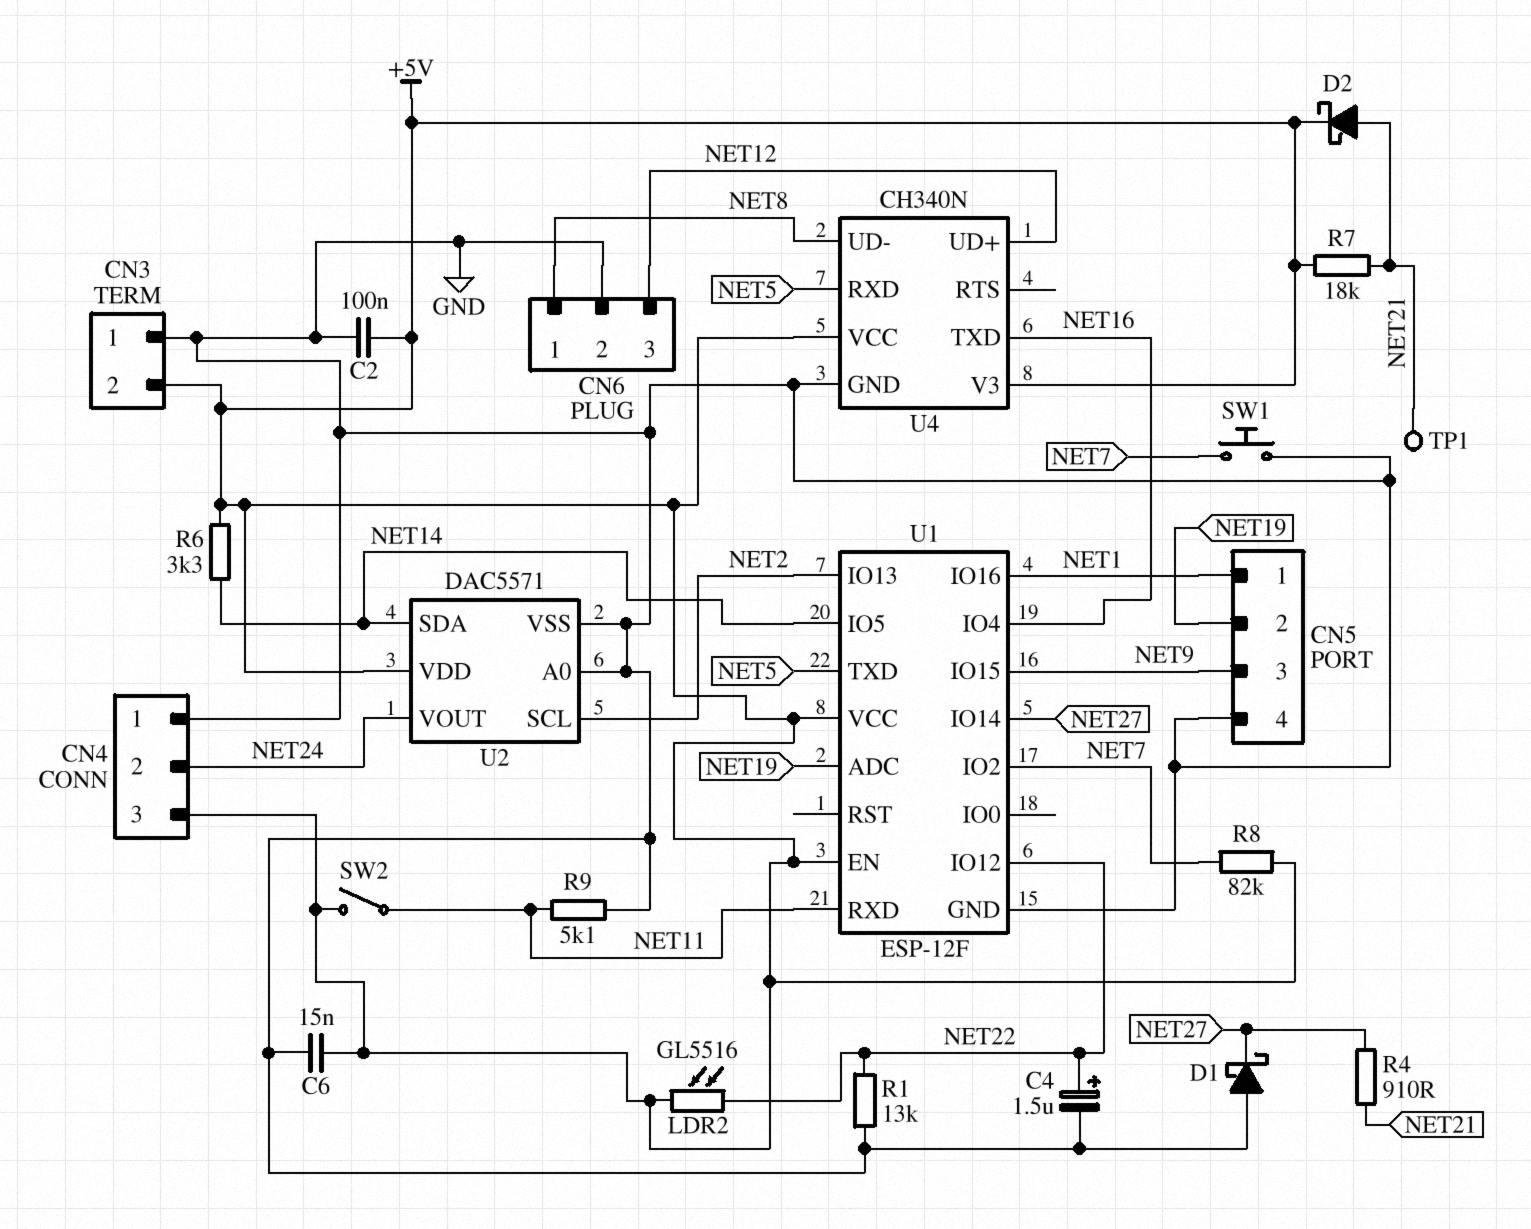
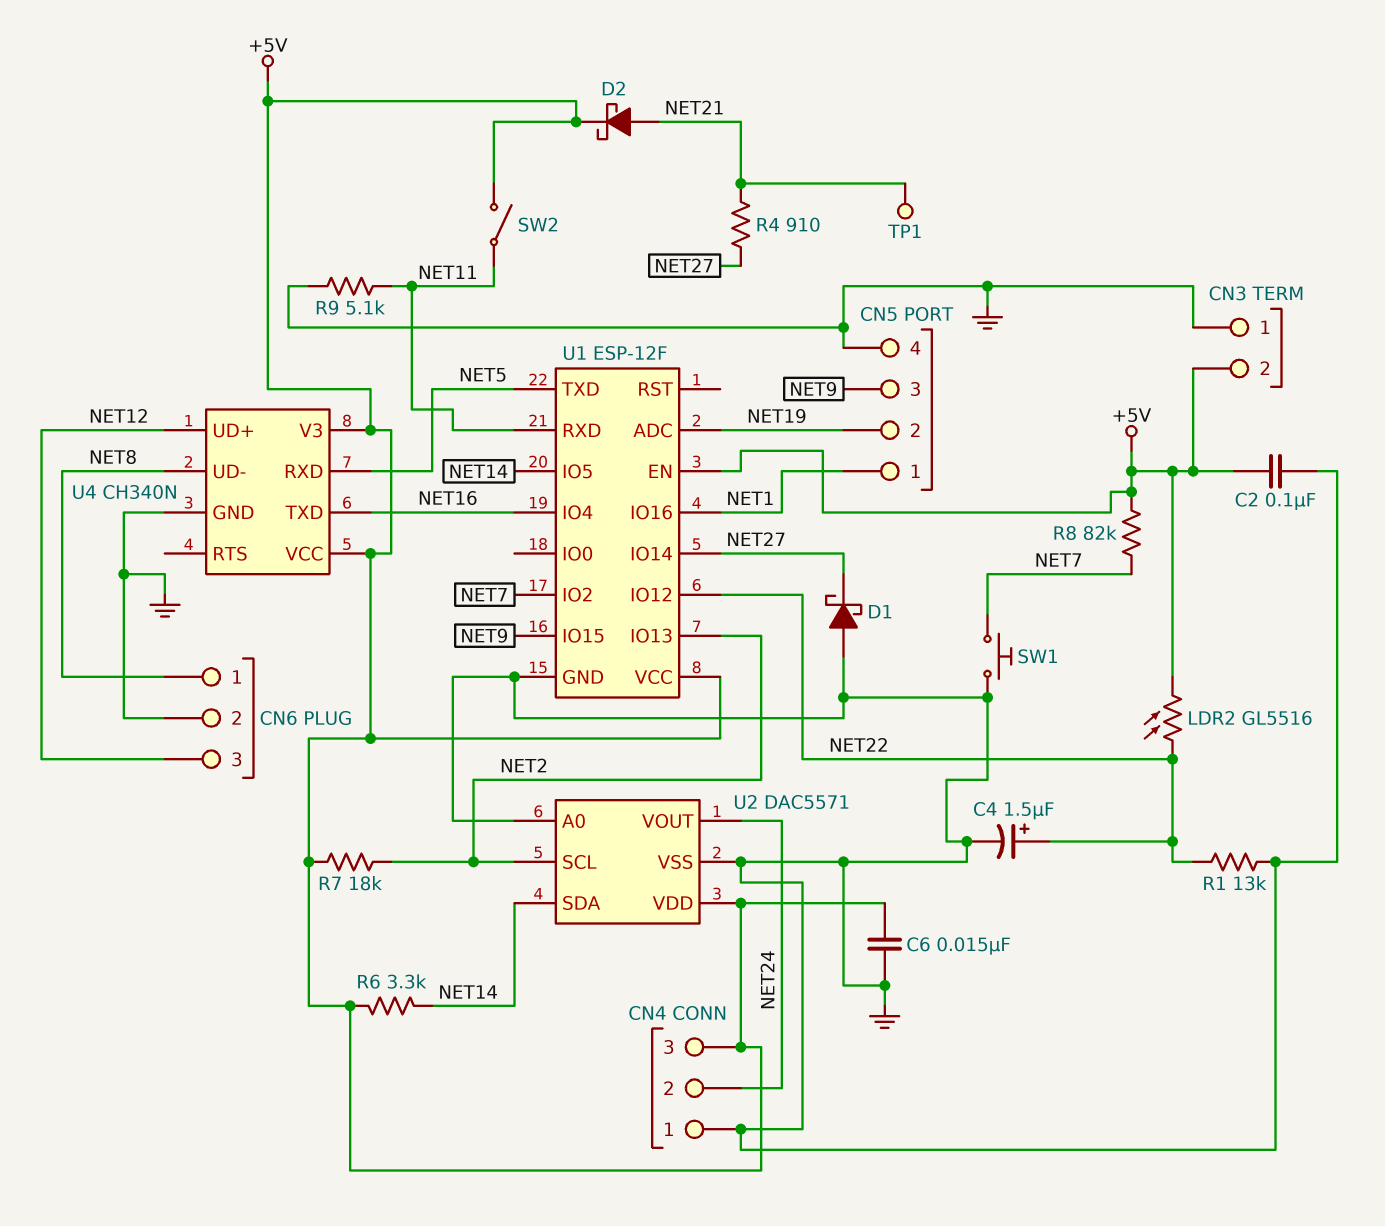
R7: 18k (+5V, NET21) -> 18k (+5V, NET2)

